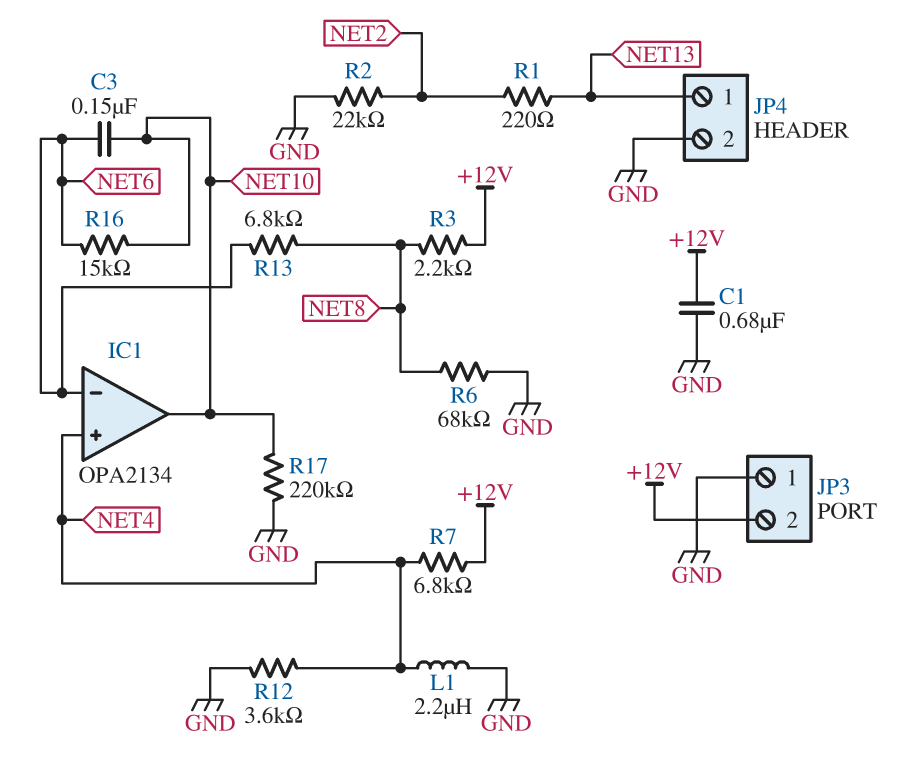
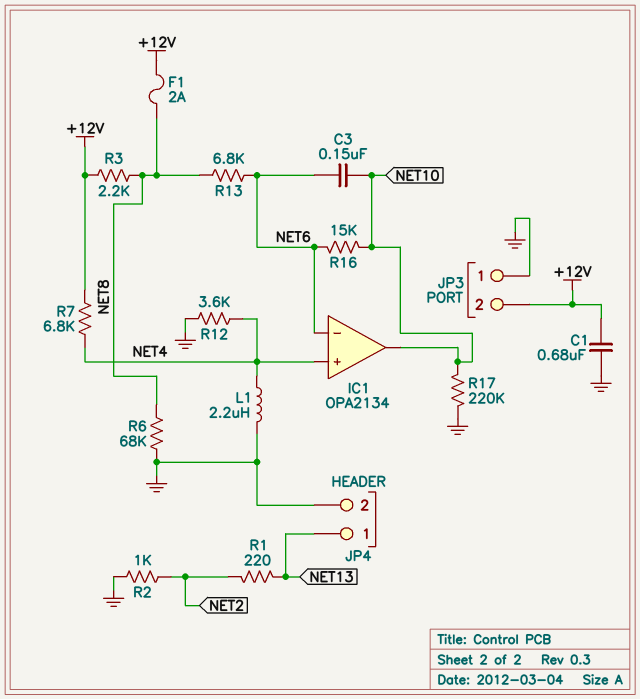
F1: none -> 2A (+12V, NET8)
R2: 22k (GND, NET2) -> 1k (GND, NET2)

